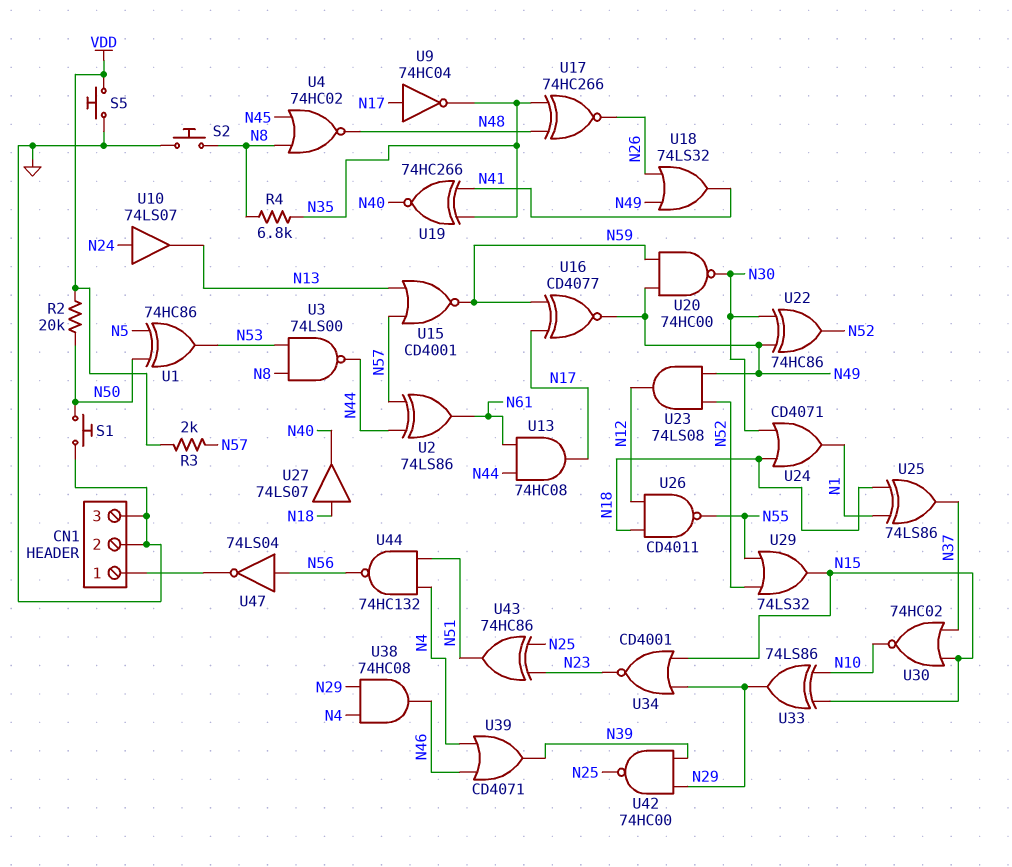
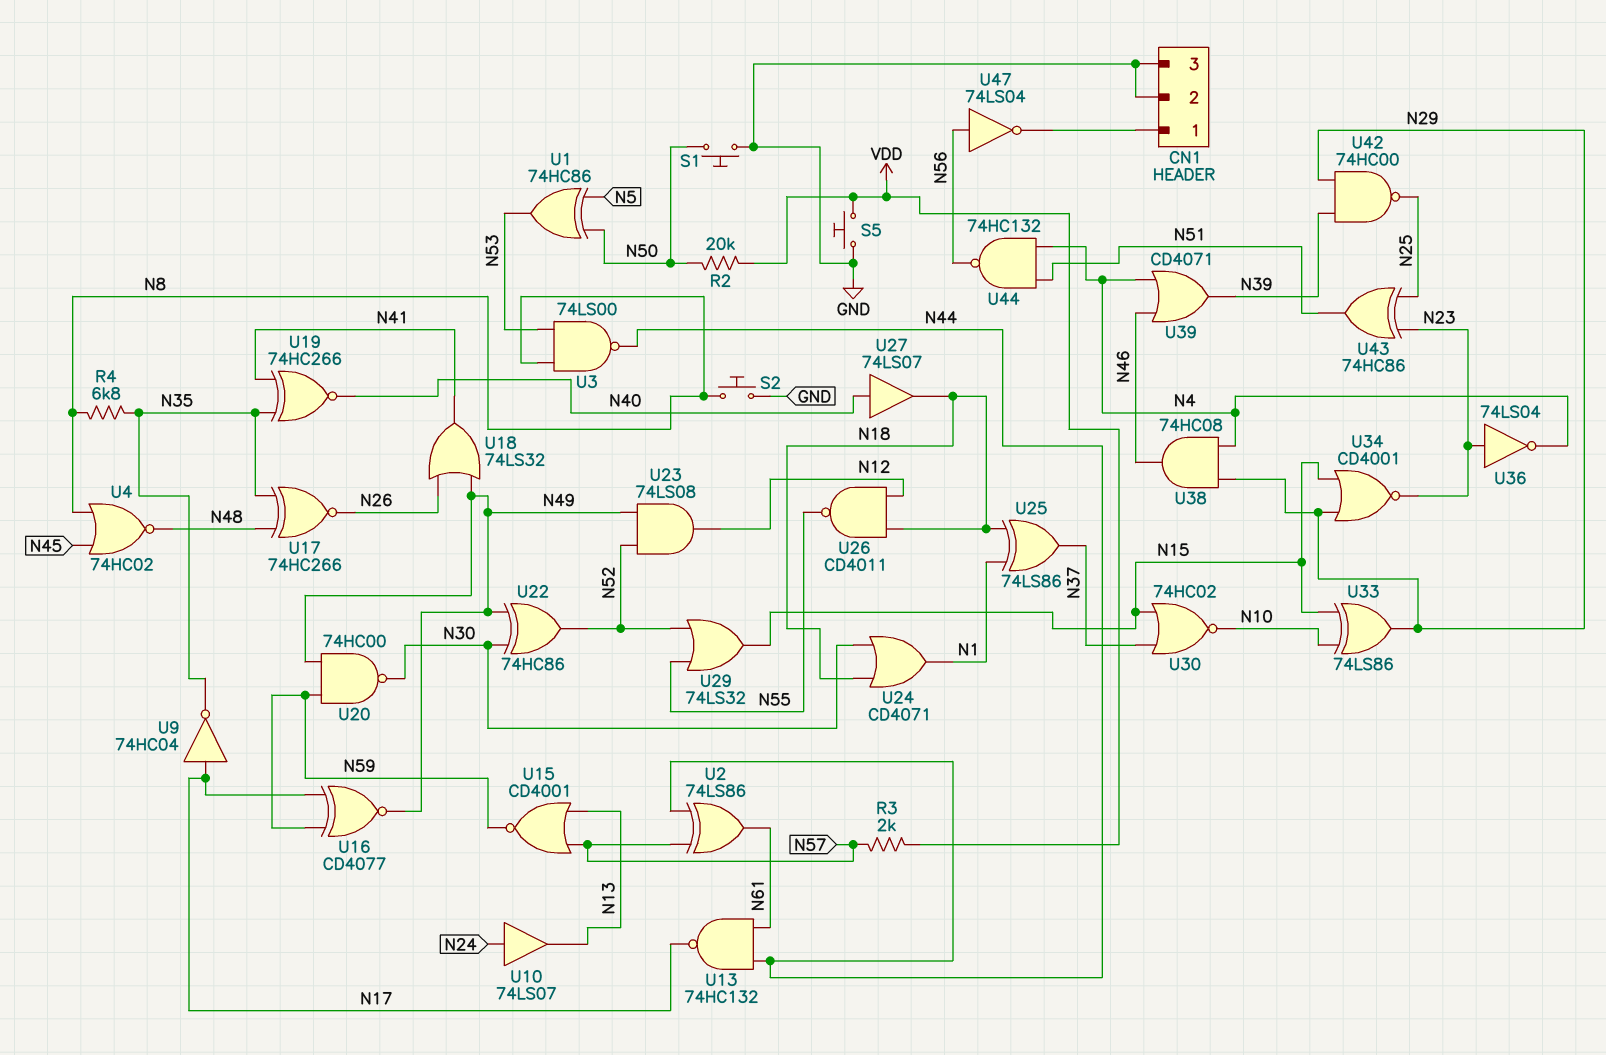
U13: AND 74HC08 (in N44, in N61, out N17) -> NAND 74HC132 (in N44, in N61, out N17)
U27: buffer 74LS07 (in N18, out N40) -> buffer 74LS07 (in N40, out N18)
U36: none -> NOT 74LS04 (in N23, out N4)

